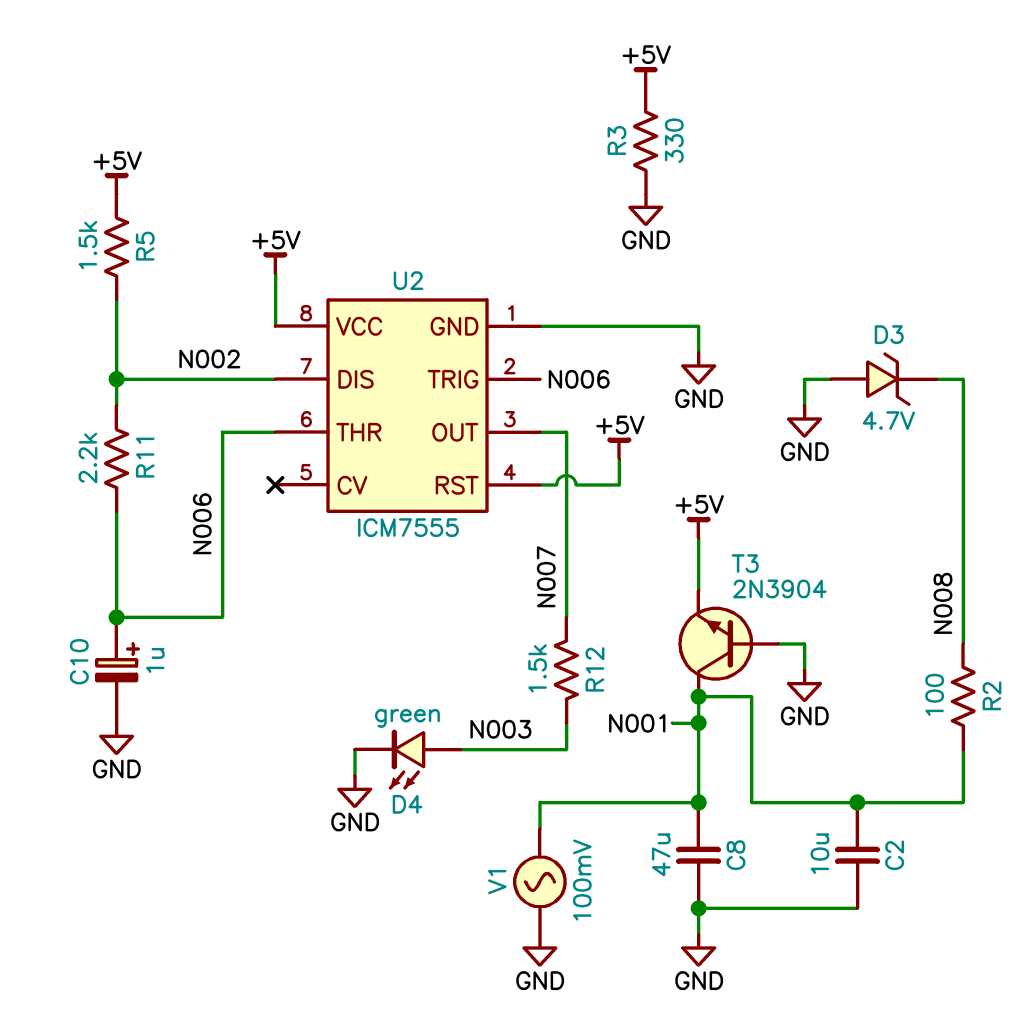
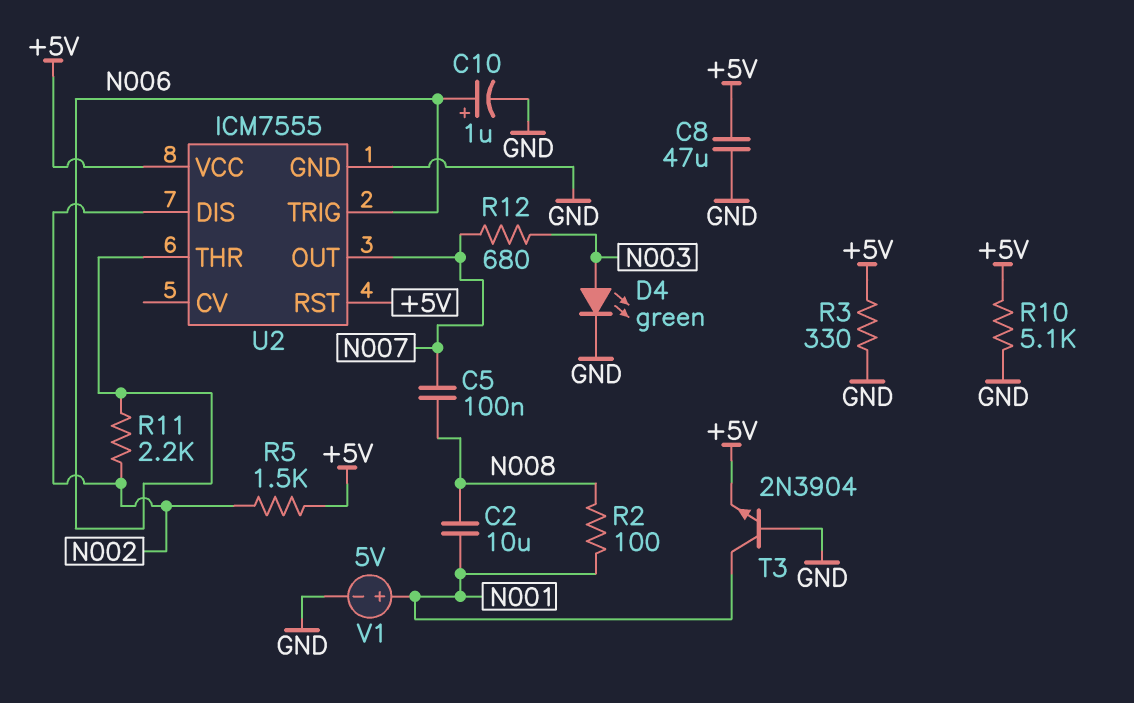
C2: 10uF (GND, N001) -> 10uF (N001, N008)
C5: none -> 100nF (N007, N008)
C8: 47uF (GND, N001) -> 47uF (+5V, GND)
D3: zener 4.7V (A GND, K N008) -> none
R10: none -> 5.1k (+5V, GND)
R12: 1.5k (N003, N007) -> 680 (N003, N007)
V1: AC 100mV (GND, N001) -> 5V (plus N001, minus GND)

